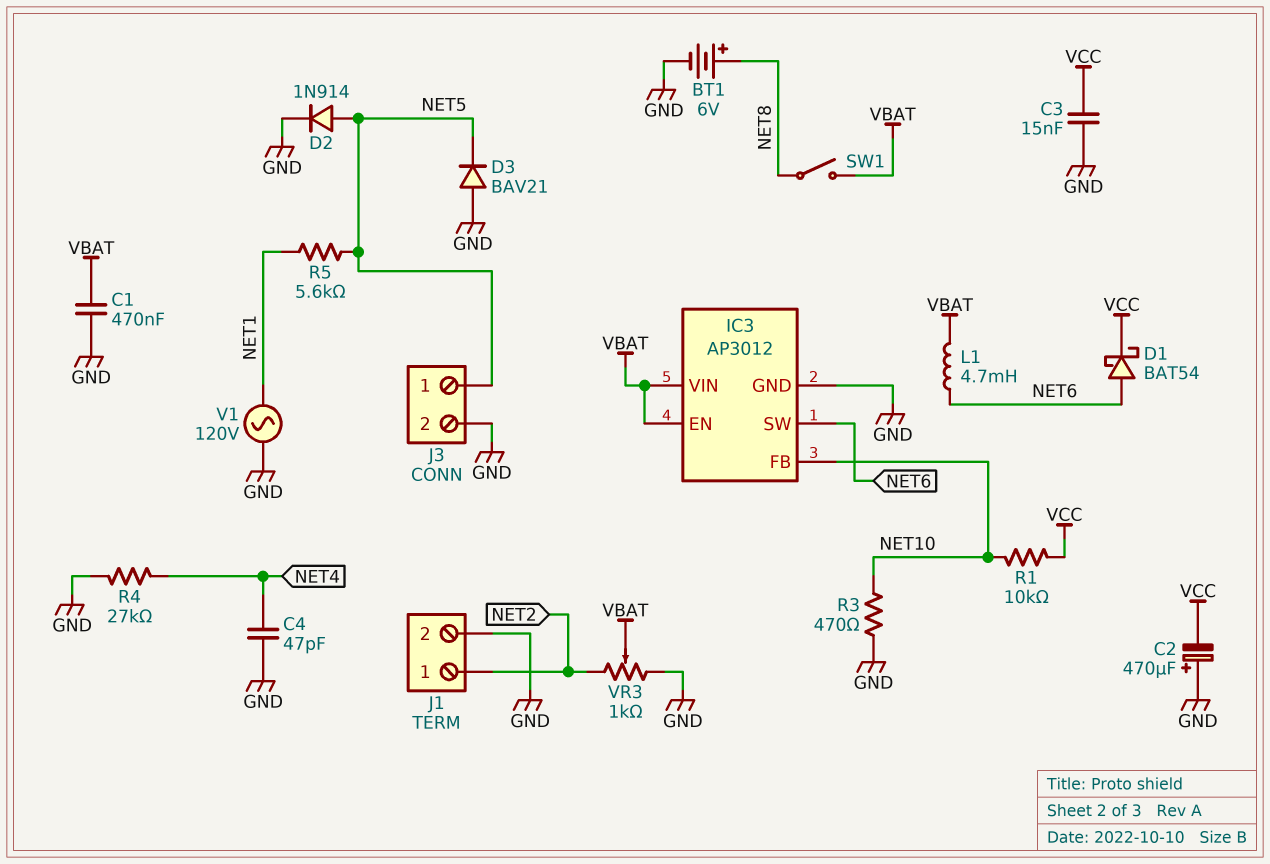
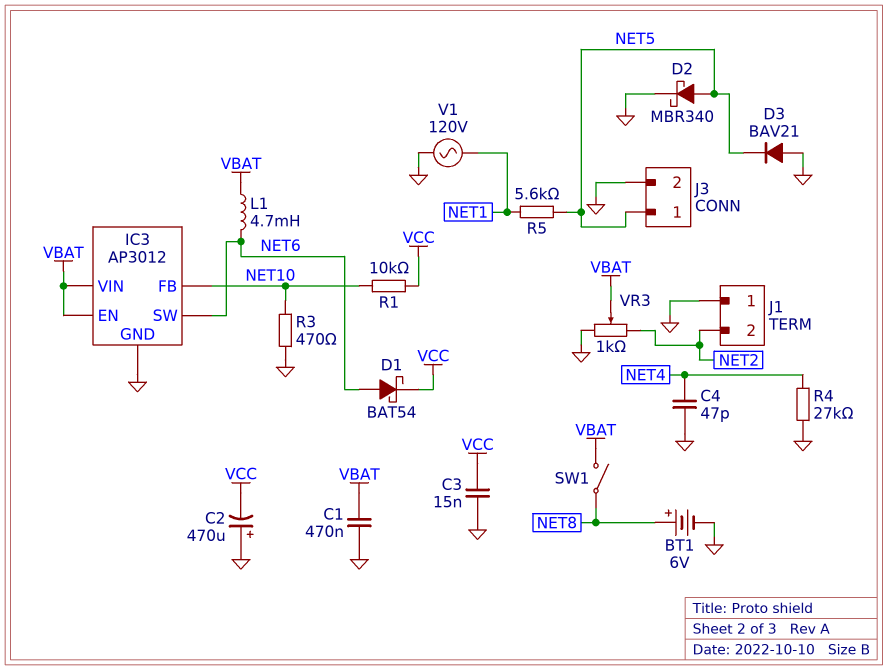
D2: diode 1N914 (A NET5, K GND) -> schottky MBR340 (A NET5, K GND)
J1 pin 1: NET2 -> GND
J1 pin 2: GND -> NET2

